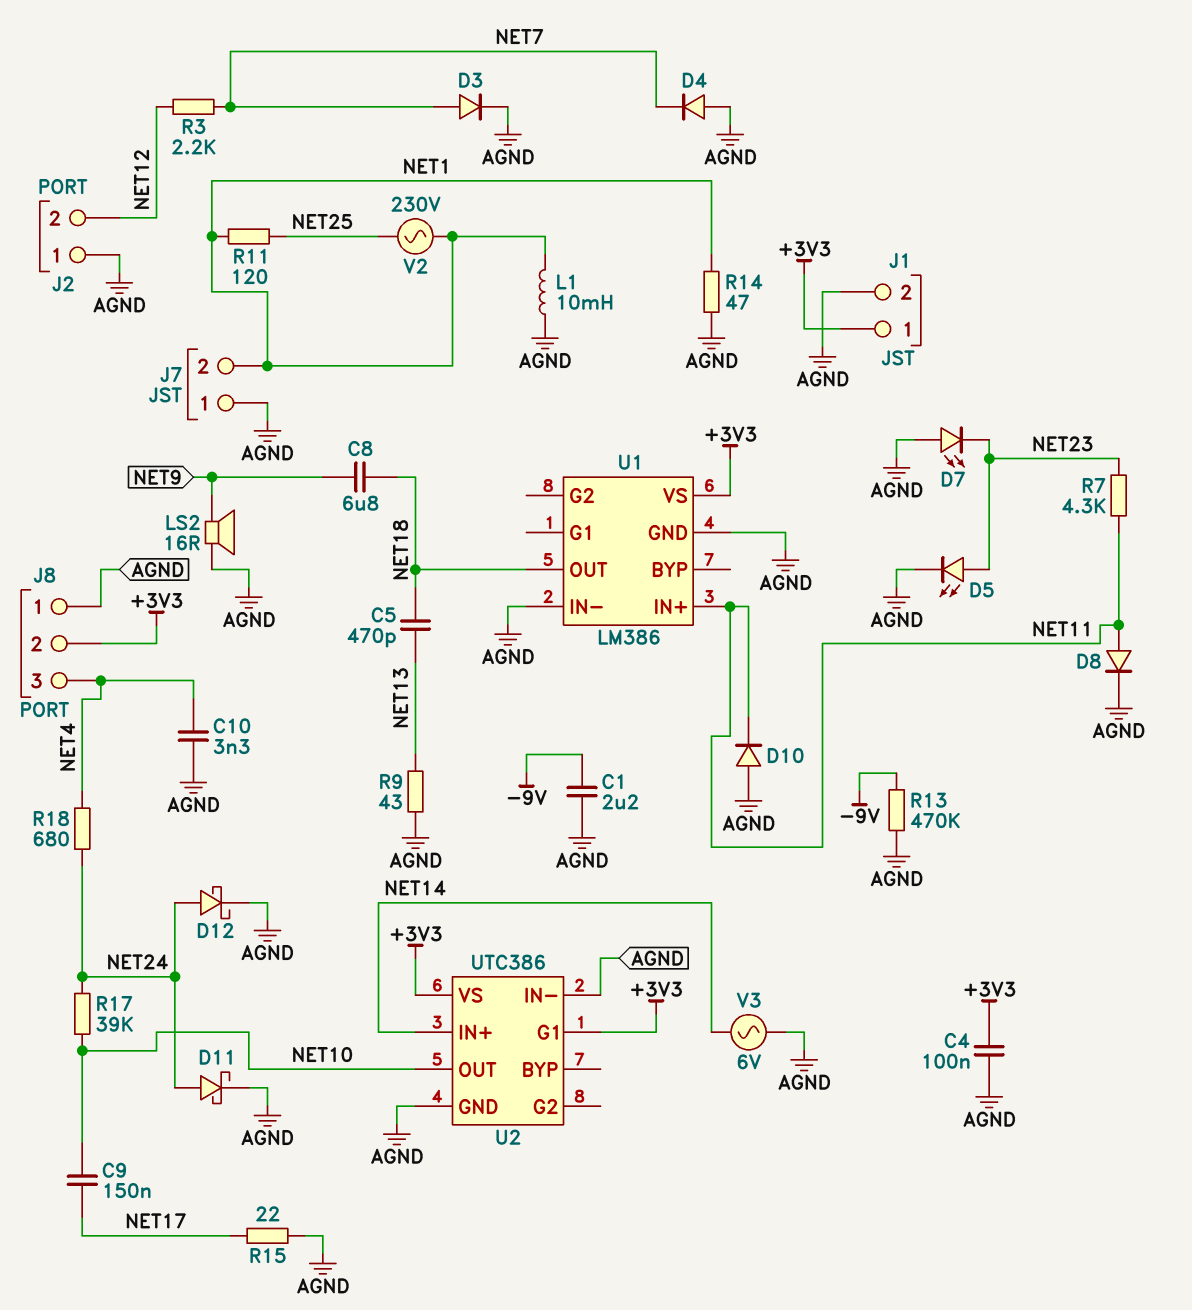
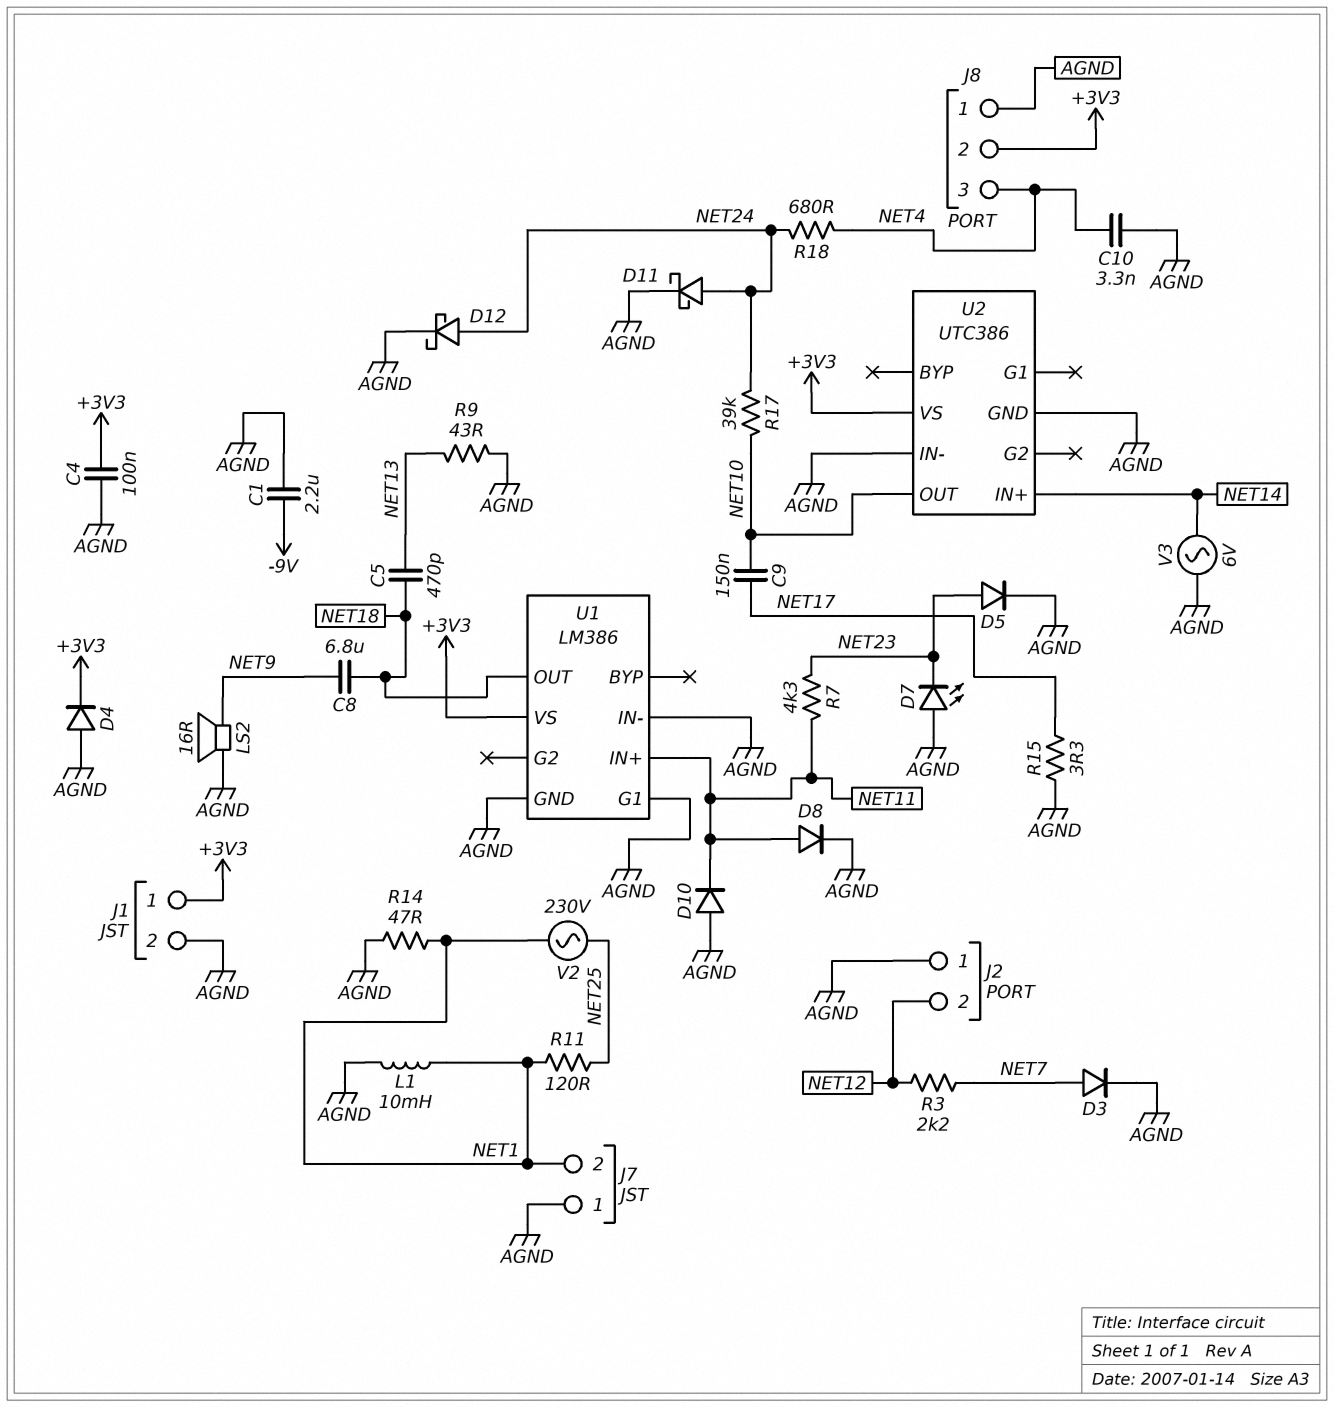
D4: diode (A AGND, K NET7) -> diode (A AGND, K +3V3)
D5: LED (A NET23, K AGND) -> diode (A NET23, K AGND)
R13: 470k (-9V, AGND) -> none
R15: 22 (AGND, NET17) -> 3.3 (AGND, NET17)
U1 pin G1: none -> AGND
U2 pin G1: +3V3 -> none

